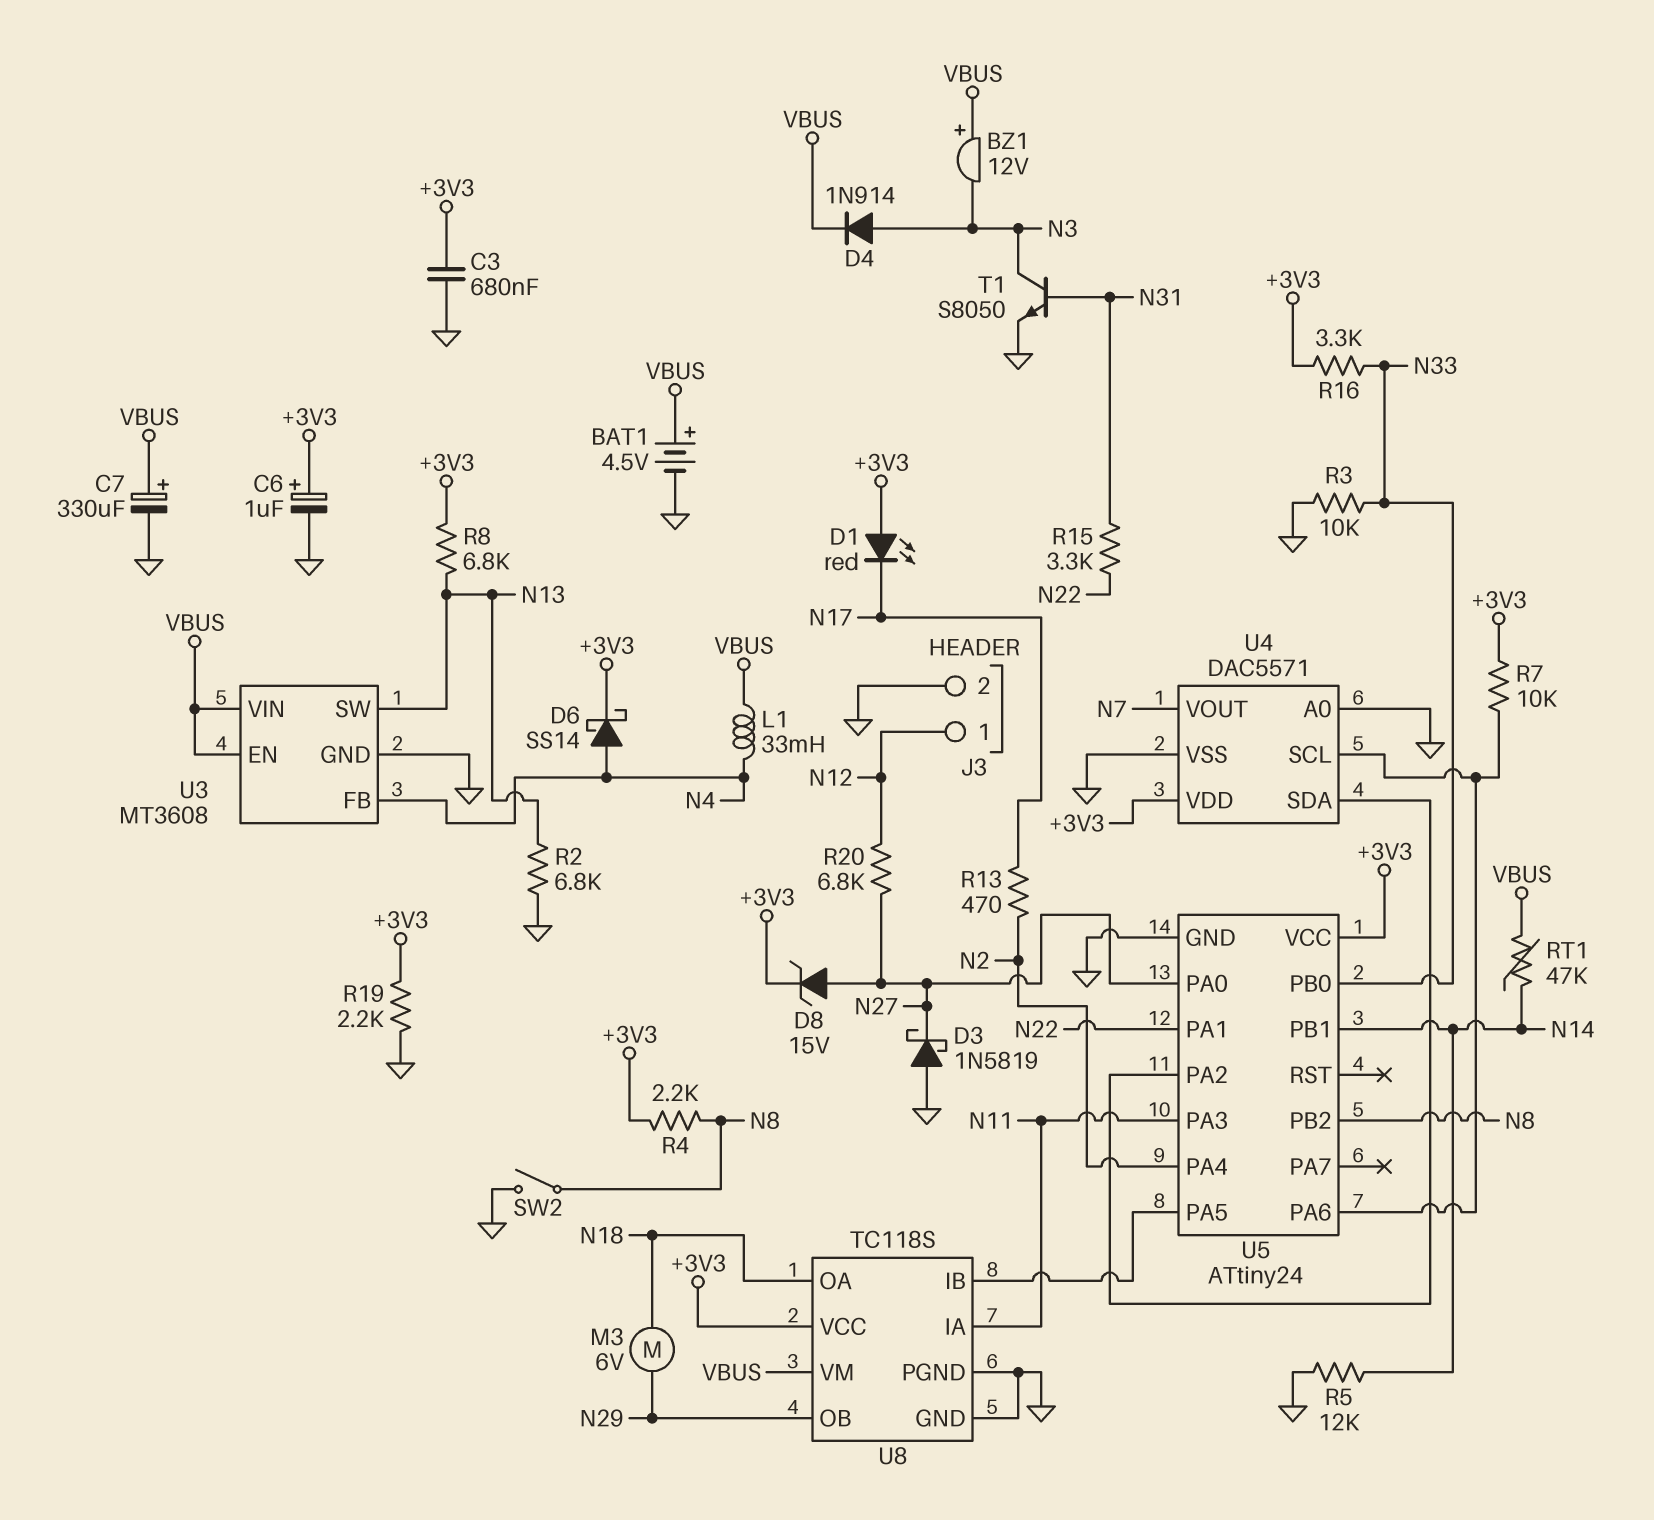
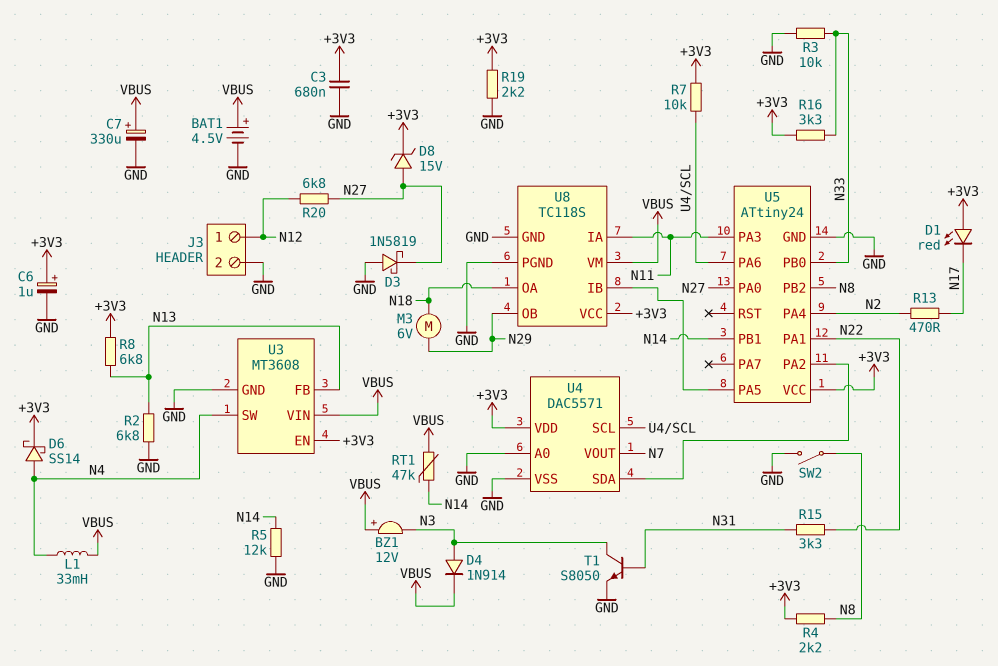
U3 pin EN: VBUS -> +3V3
U3 pin FB: N4 -> N13
U3 pin SW: N13 -> N4

